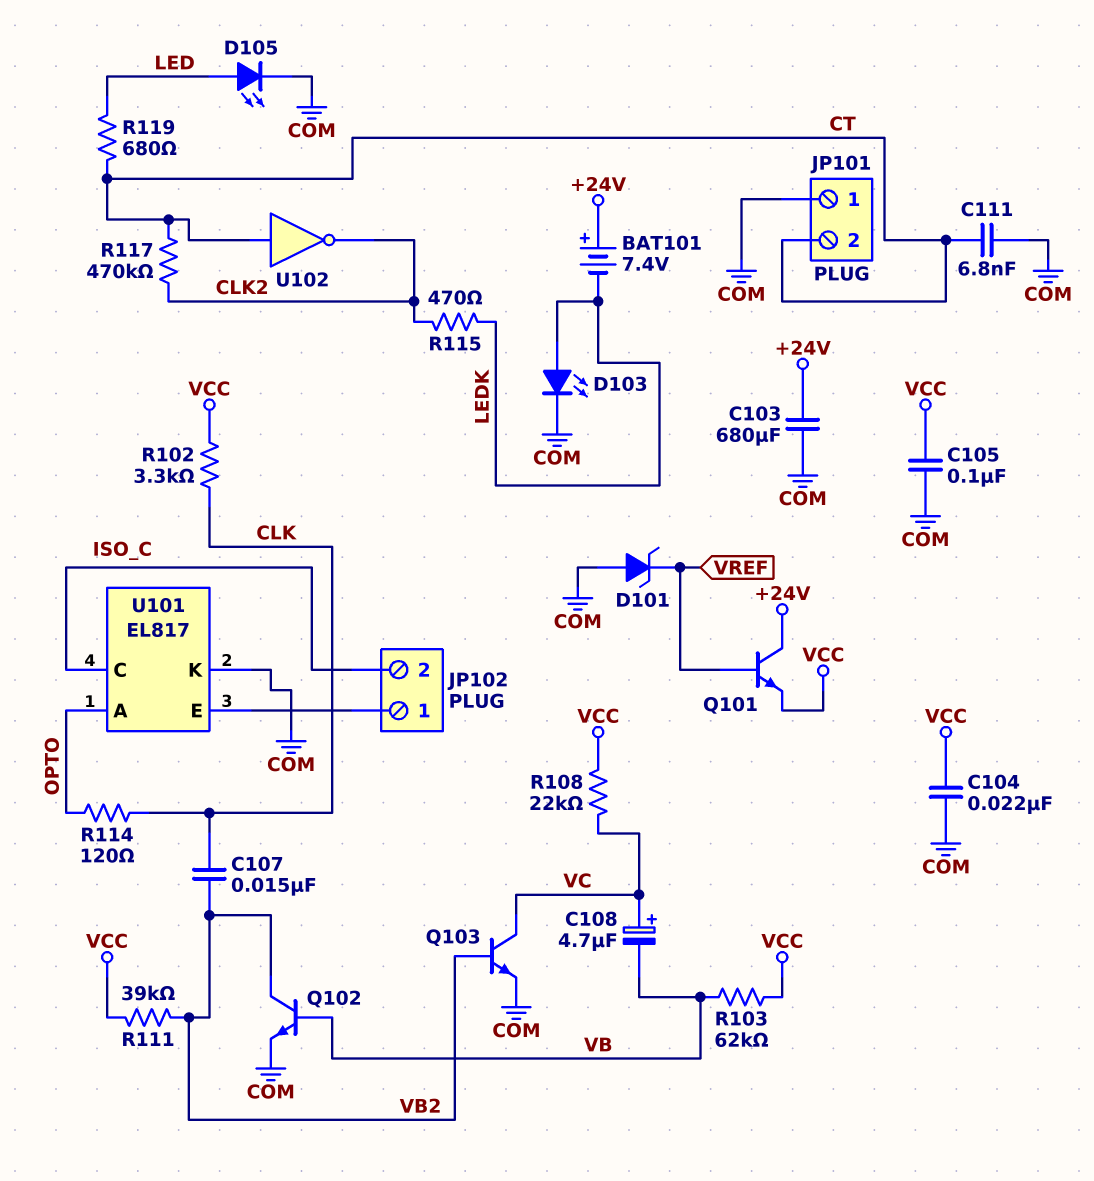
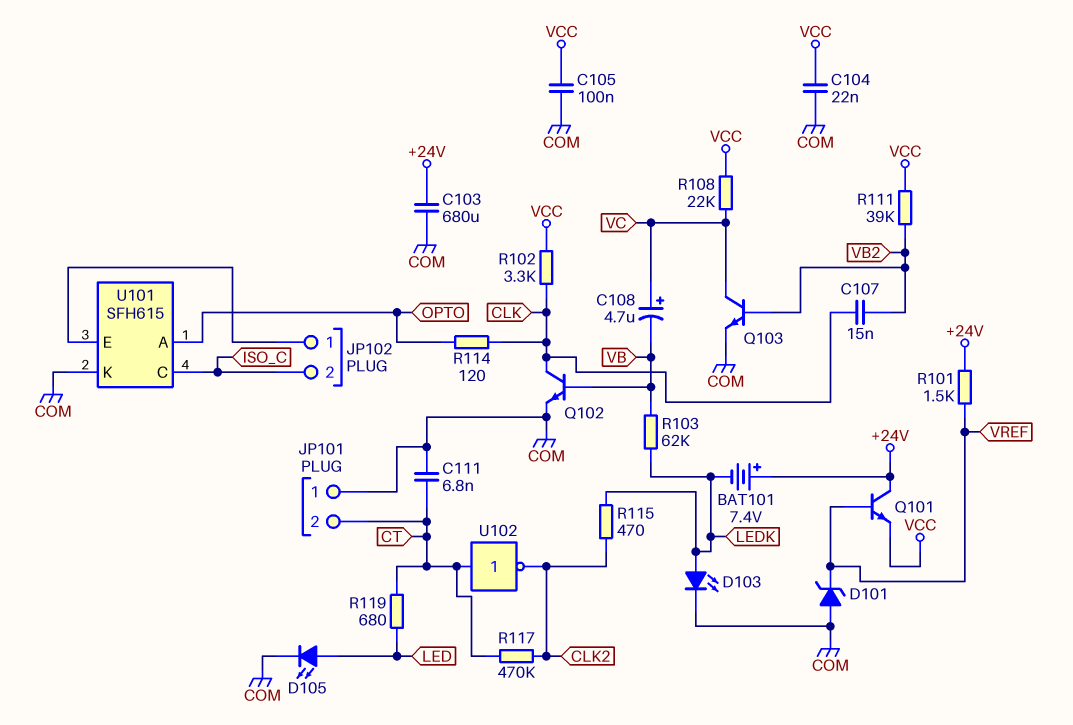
Q102: NPN (B VB, C VB2, E COM) -> NPN (B VB, C CLK, E COM)
R101: none -> 1.5k (+24V, VREF)
R103: 62k (VB, VCC) -> 62k (LEDK, VB)
U101: EL817 -> SFH615

